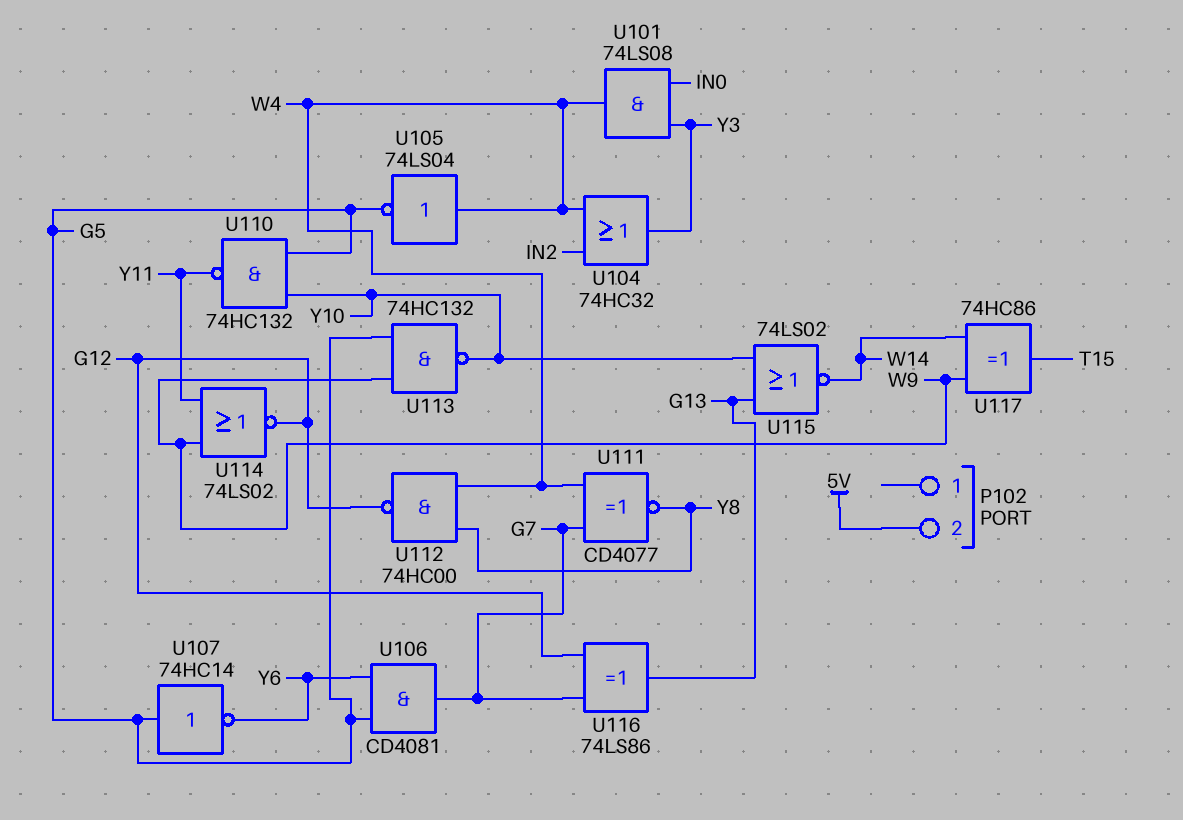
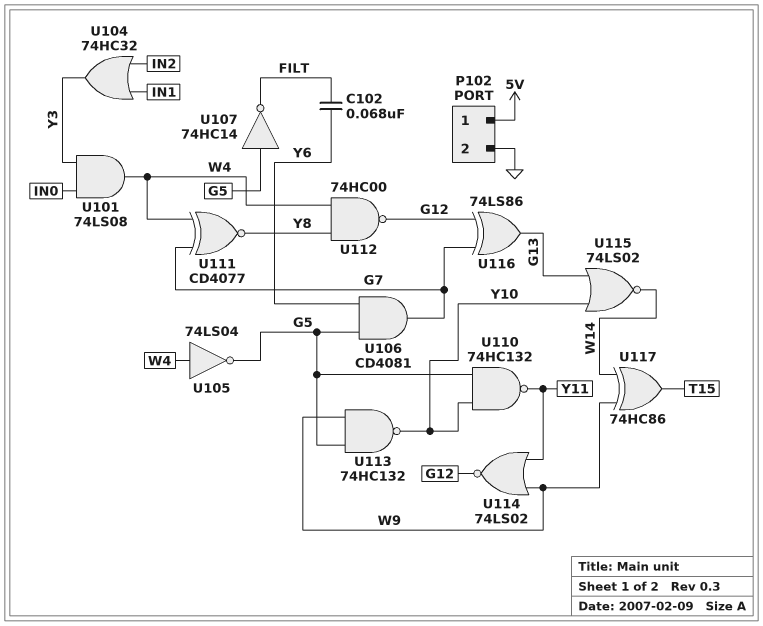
C102: none -> 68nF (FILT, Y6)
P102 pin 1: none -> 5V
P102 pin 2: 5V -> GND
U104: OR 74HC32 (in IN2, in W4, out Y3) -> OR 74HC32 (in IN1, in IN2, out Y3)
U107: NOT 74HC14 (in G5, out Y6) -> NOT 74HC14 (in G5, out FILT)

